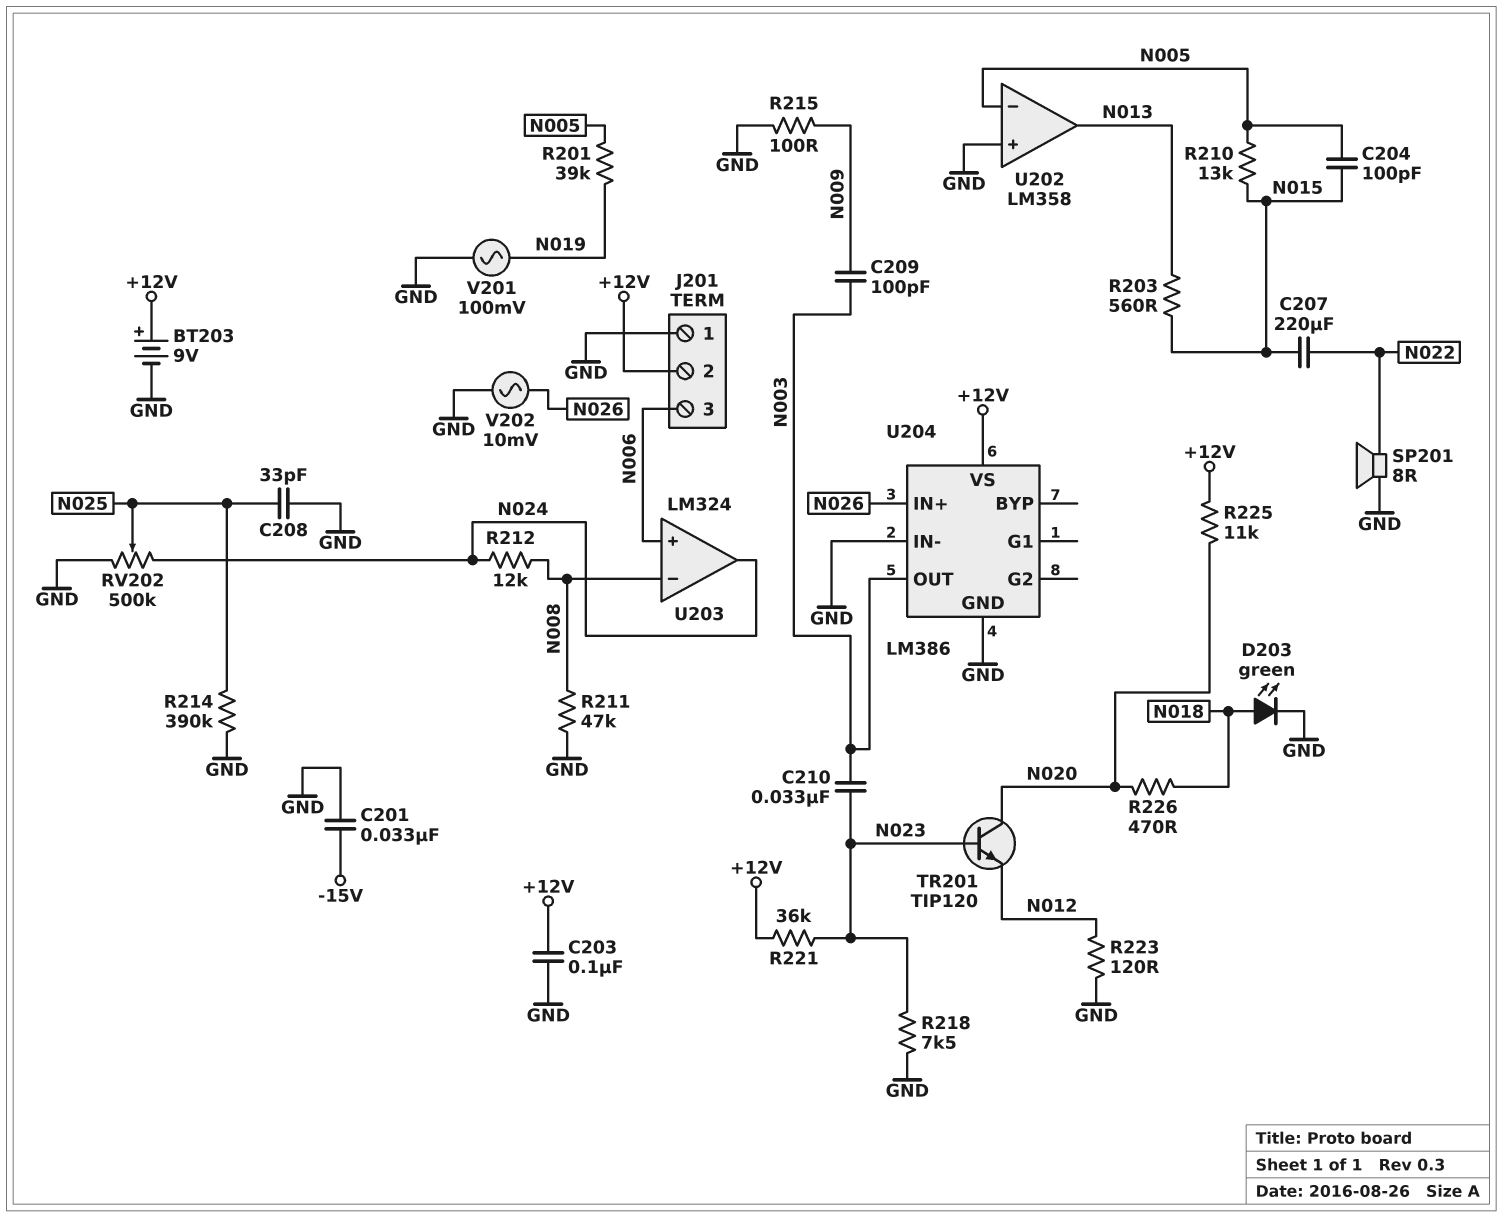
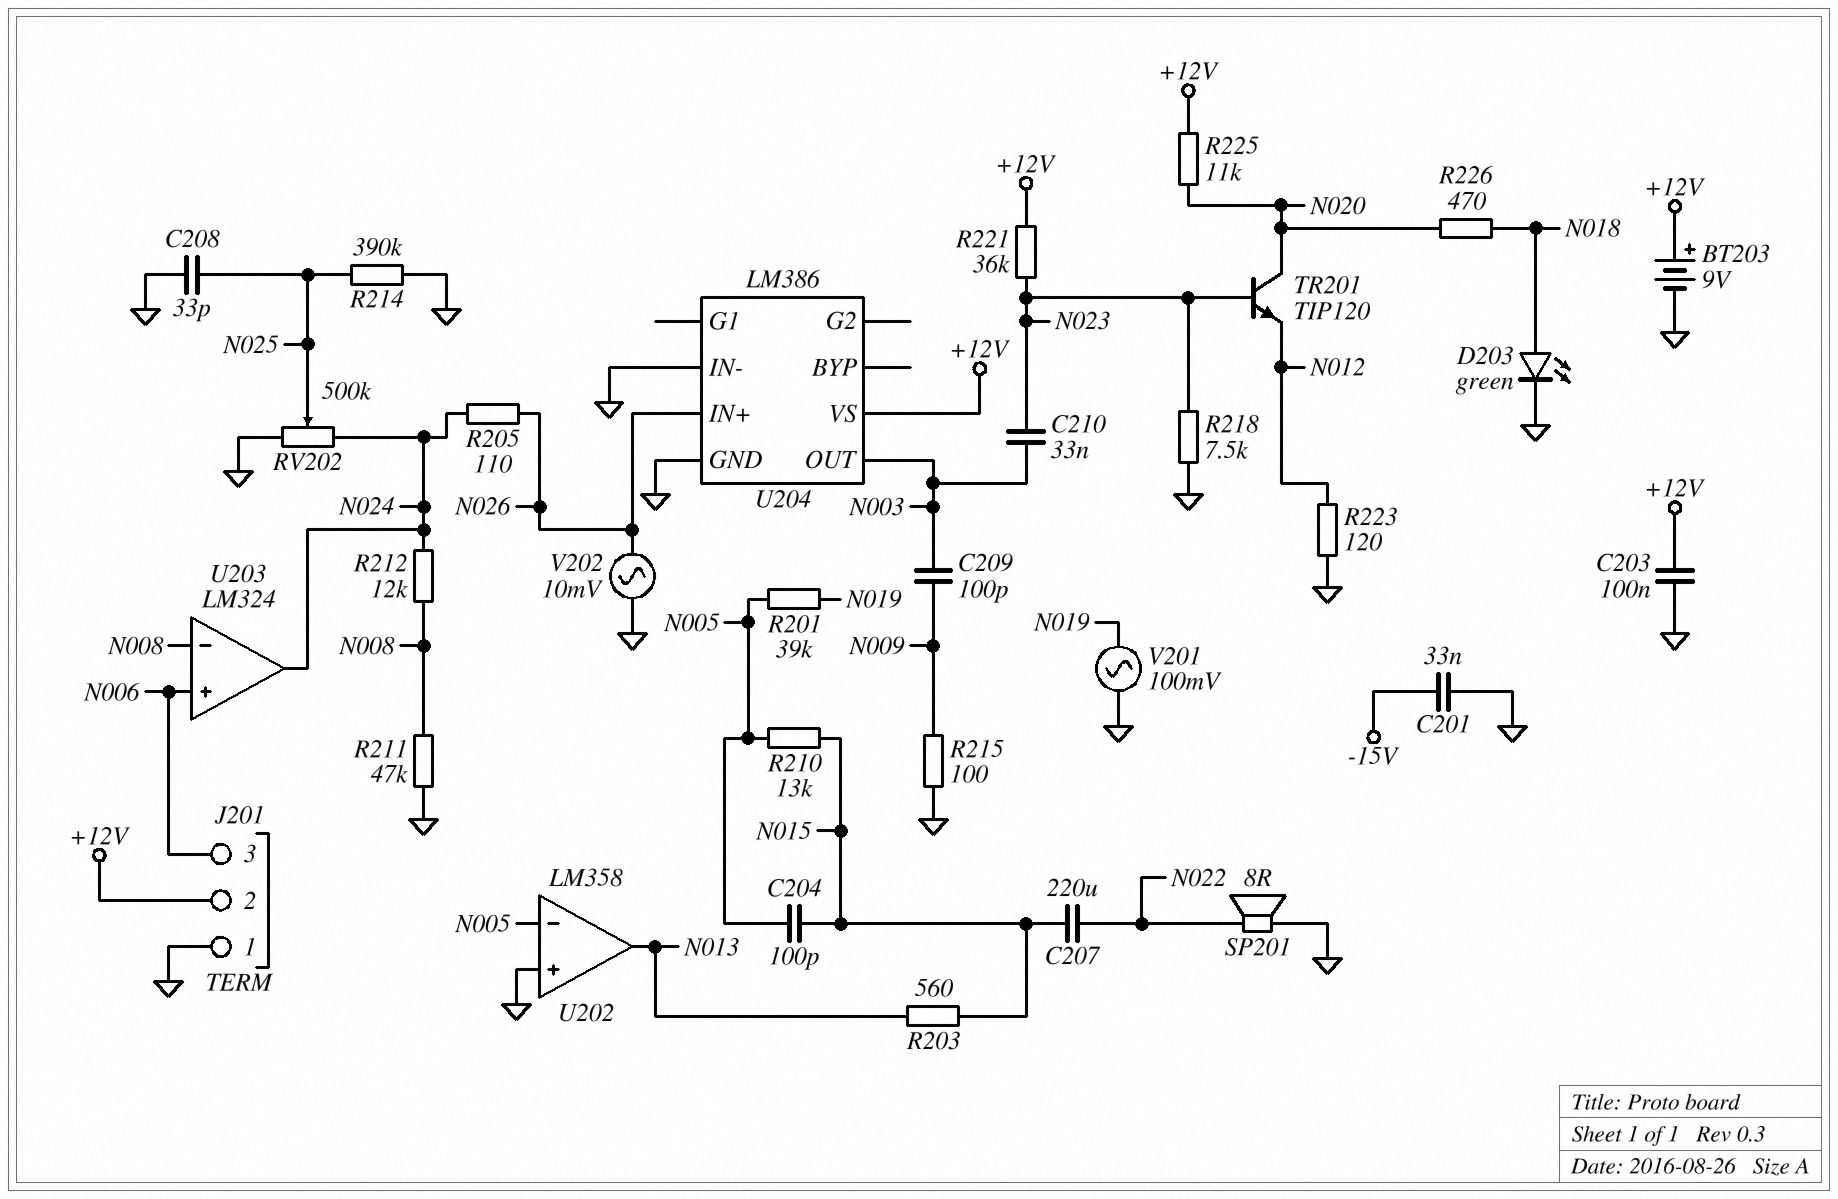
R205: none -> 110 (N024, N026)

